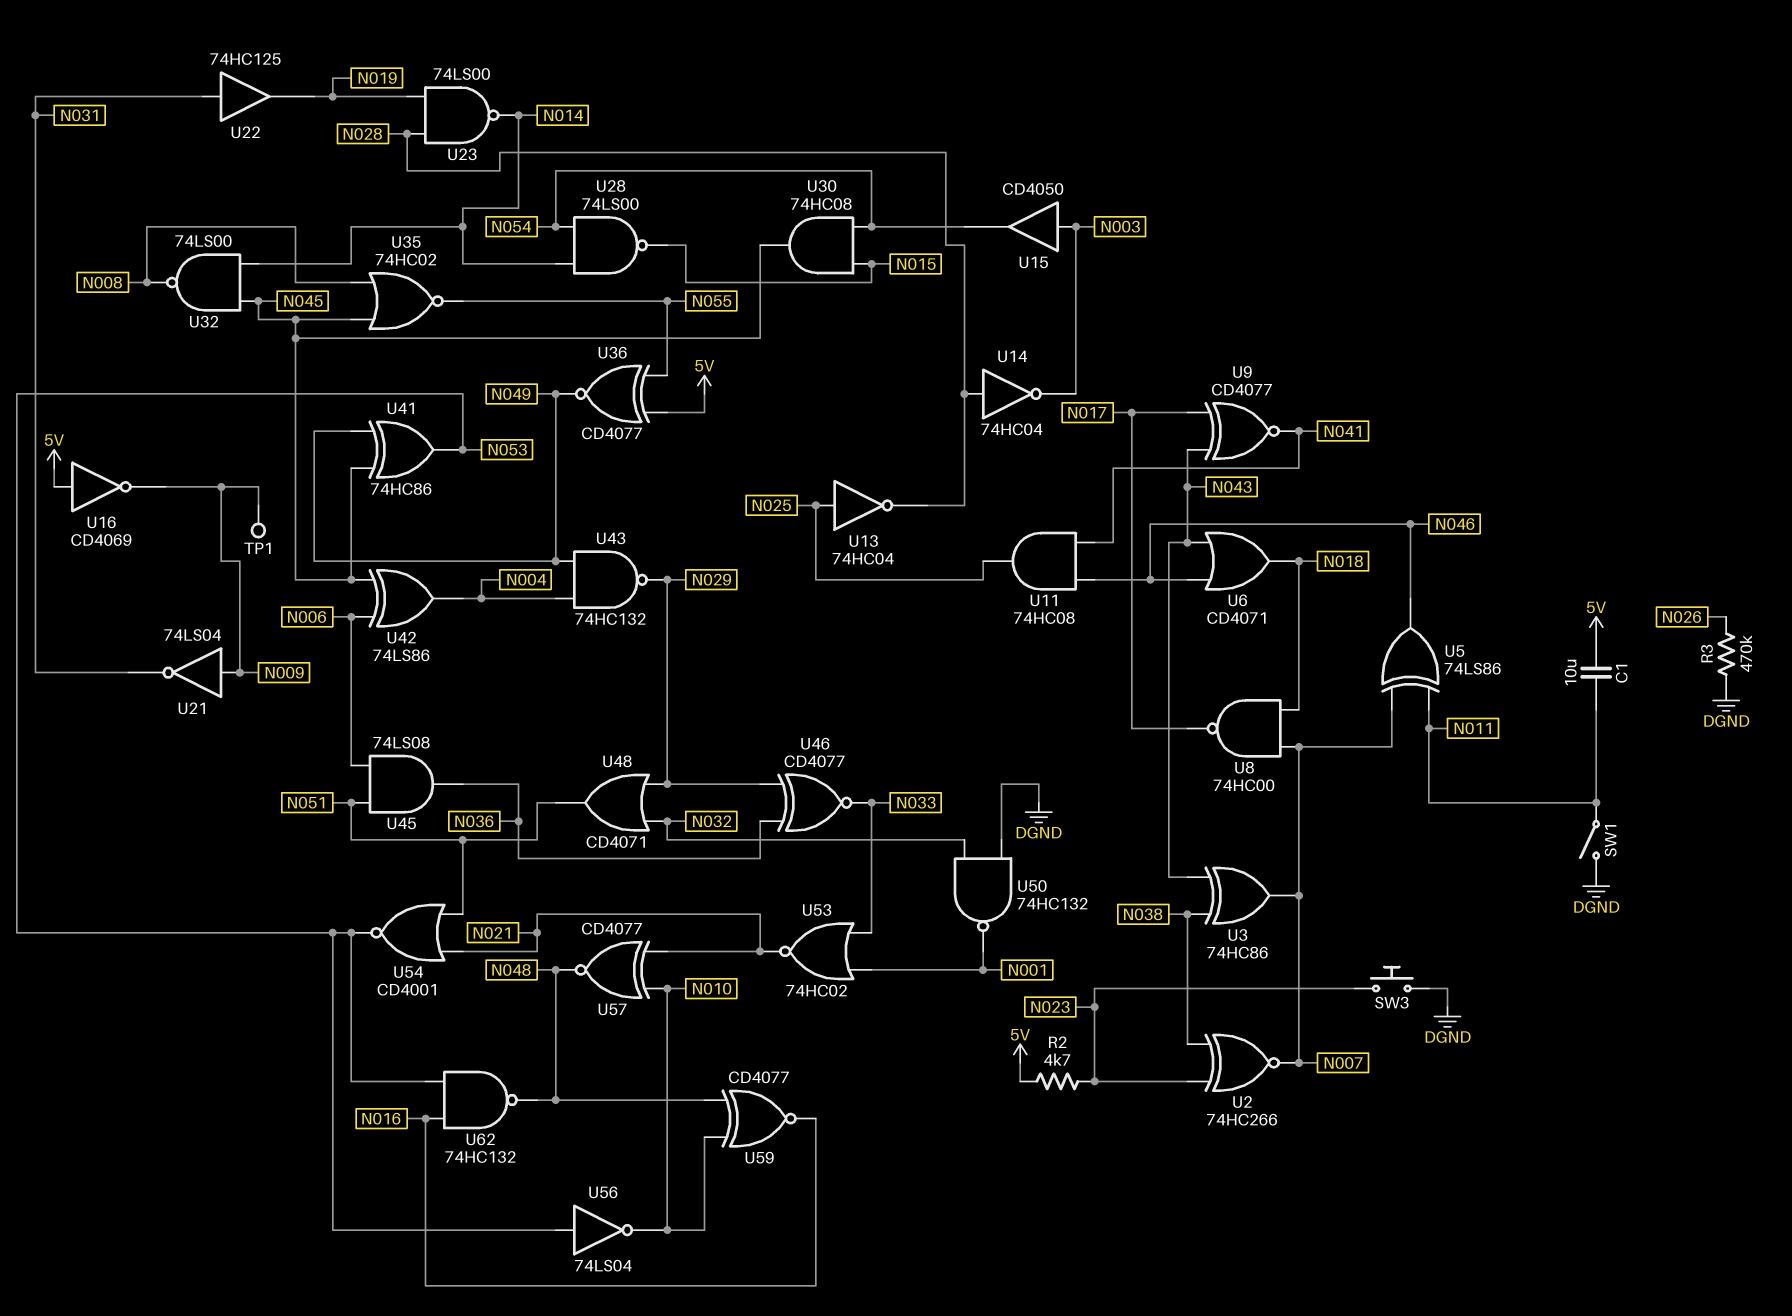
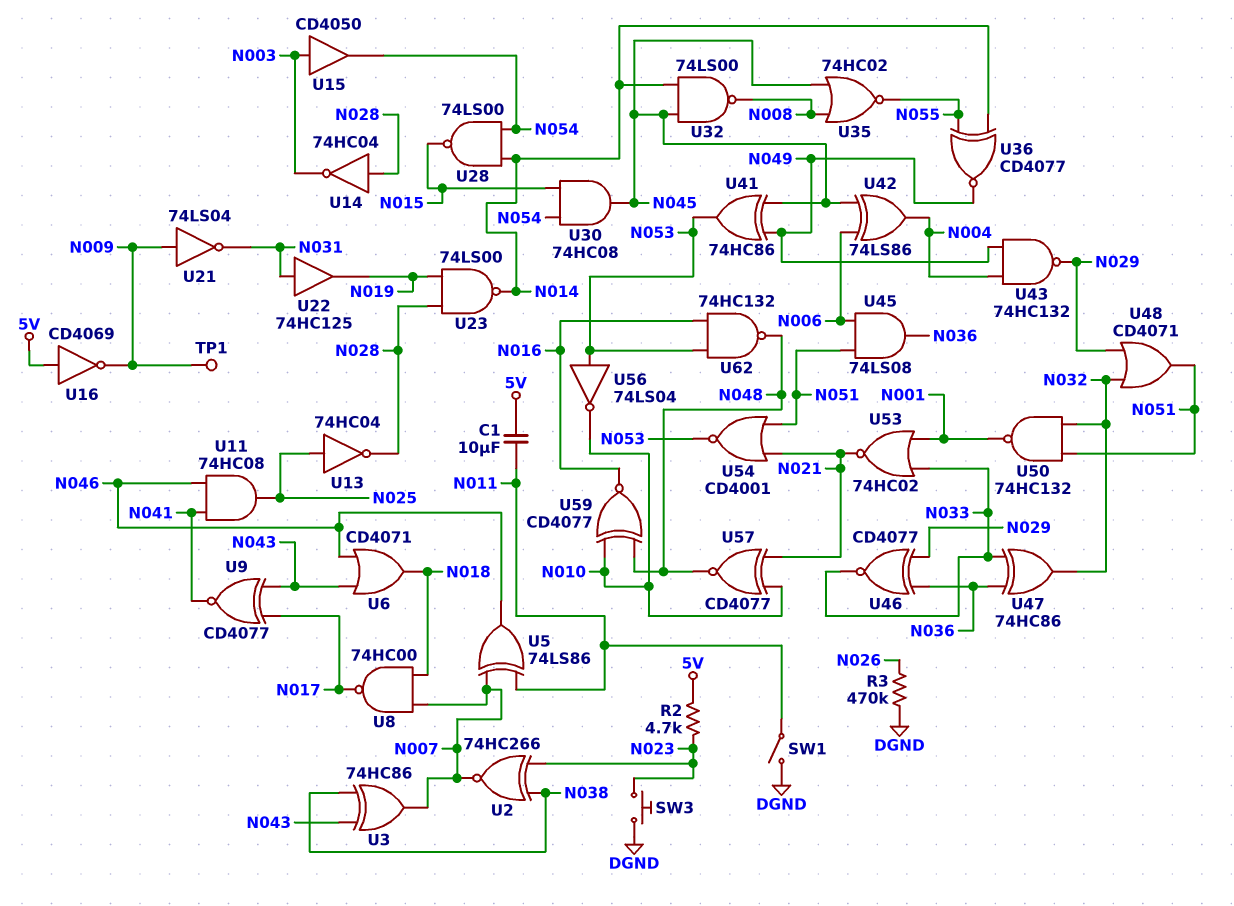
U36: XNOR CD4077 (in 5V, in N055, out N049) -> XNOR CD4077 (in N014, in N055, out N049)
U47: none -> XOR 74HC86 (in N033, in N036, out N032)
U50: NAND 74HC132 (in DGND, in N032, out N001) -> NAND 74HC132 (in N032, in N051, out N001)

